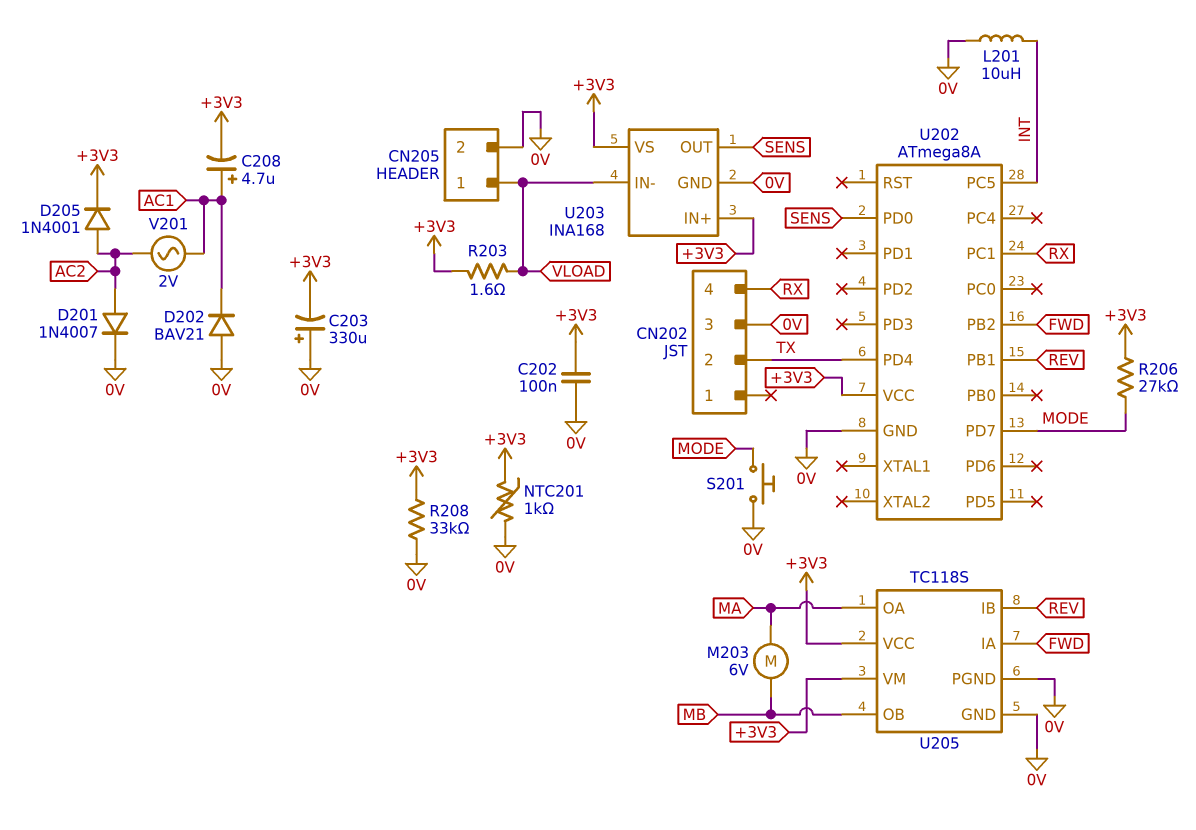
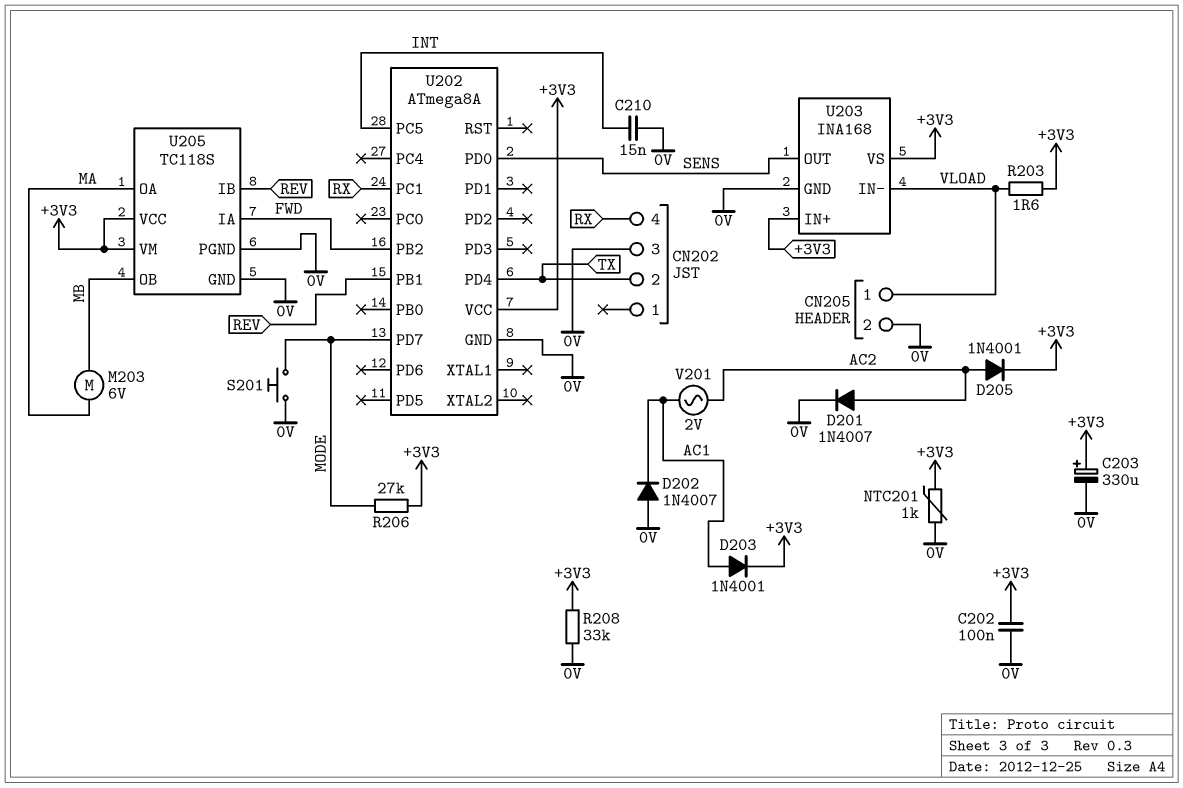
C203: 330uF (plus 0V, minus +3V3) -> 330uF (plus +3V3, minus 0V)
C208: 4.7uF (plus AC1, minus +3V3) -> none
C210: none -> 15nF (0V, INT)
D202: diode BAV21 (A 0V, K AC1) -> diode 1N4007 (A 0V, K AC1)
D203: none -> diode 1N4001 (A AC1, K +3V3)
L201: 10uH (0V, INT) -> none

